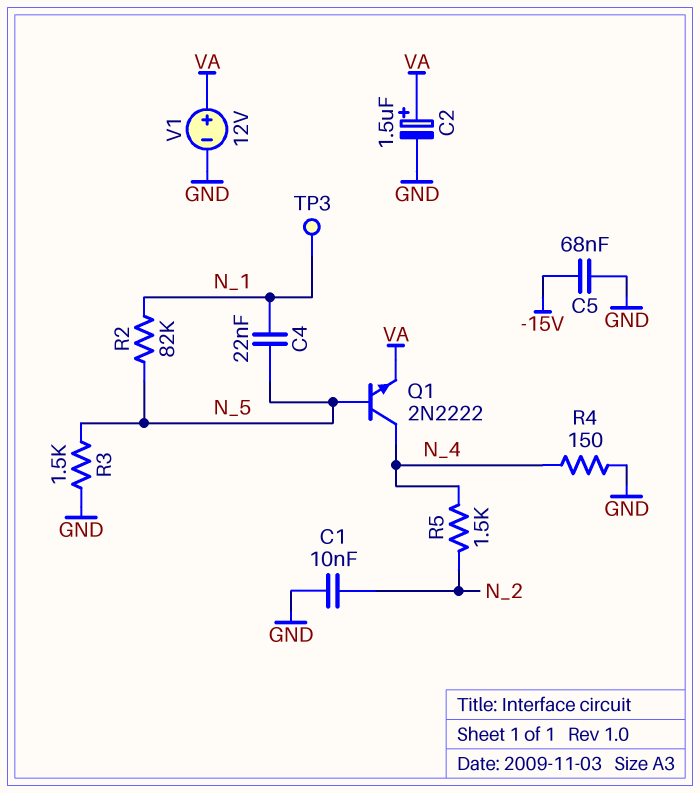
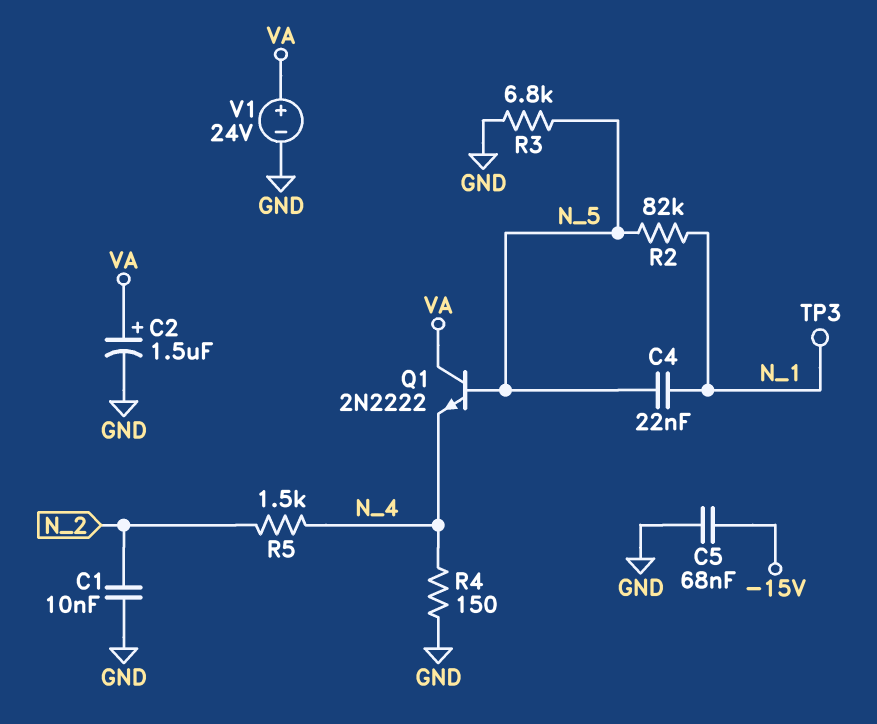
Q1: NPN 2N2222 (B N_5, C N_4, E VA) -> NPN 2N2222 (B N_5, C VA, E N_4)
R3: 1.5k (GND, N_5) -> 6.8k (GND, N_5)
V1: 12V (plus VA, minus GND) -> 24V (plus VA, minus GND)

